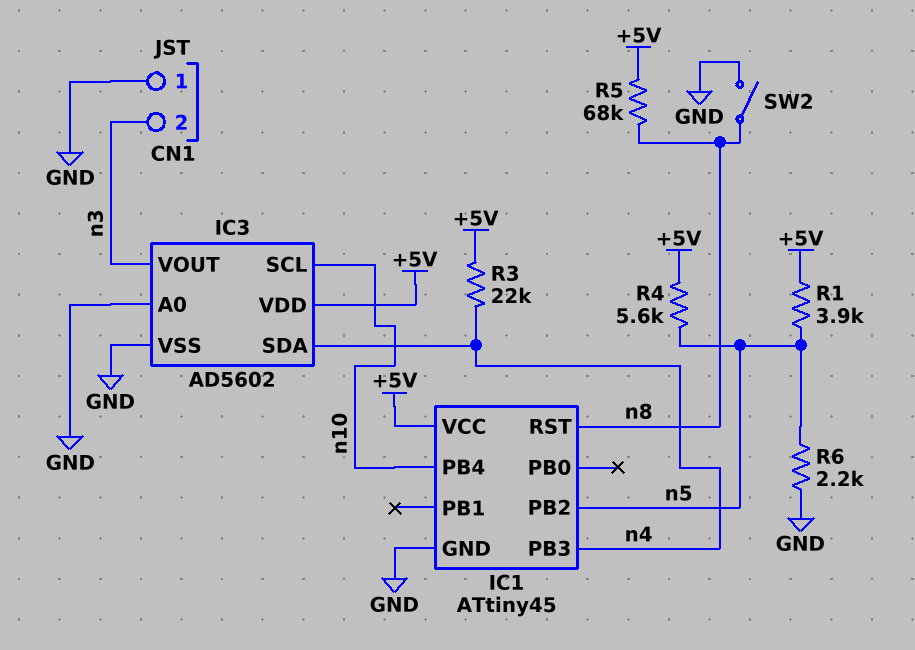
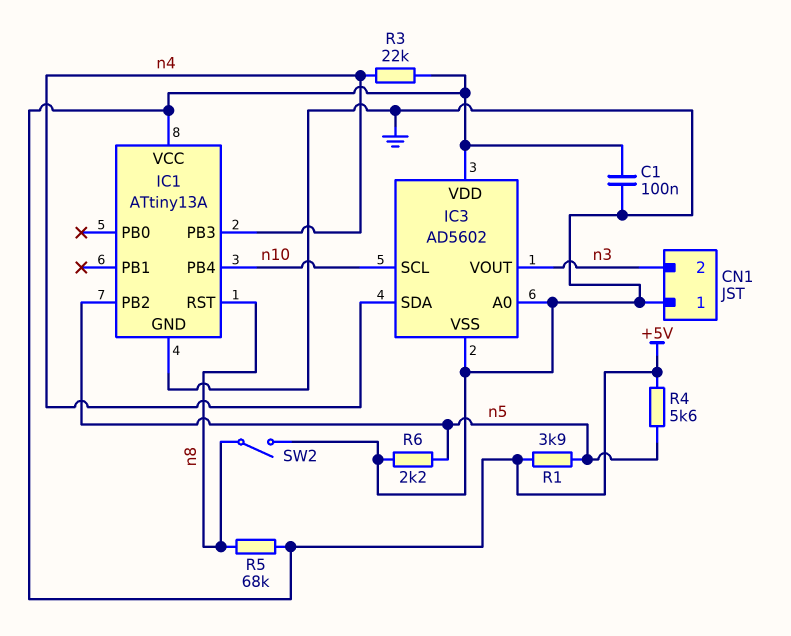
C1: none -> 100nF (+5V, GND)
IC1: ATtiny45 -> ATtiny13A

